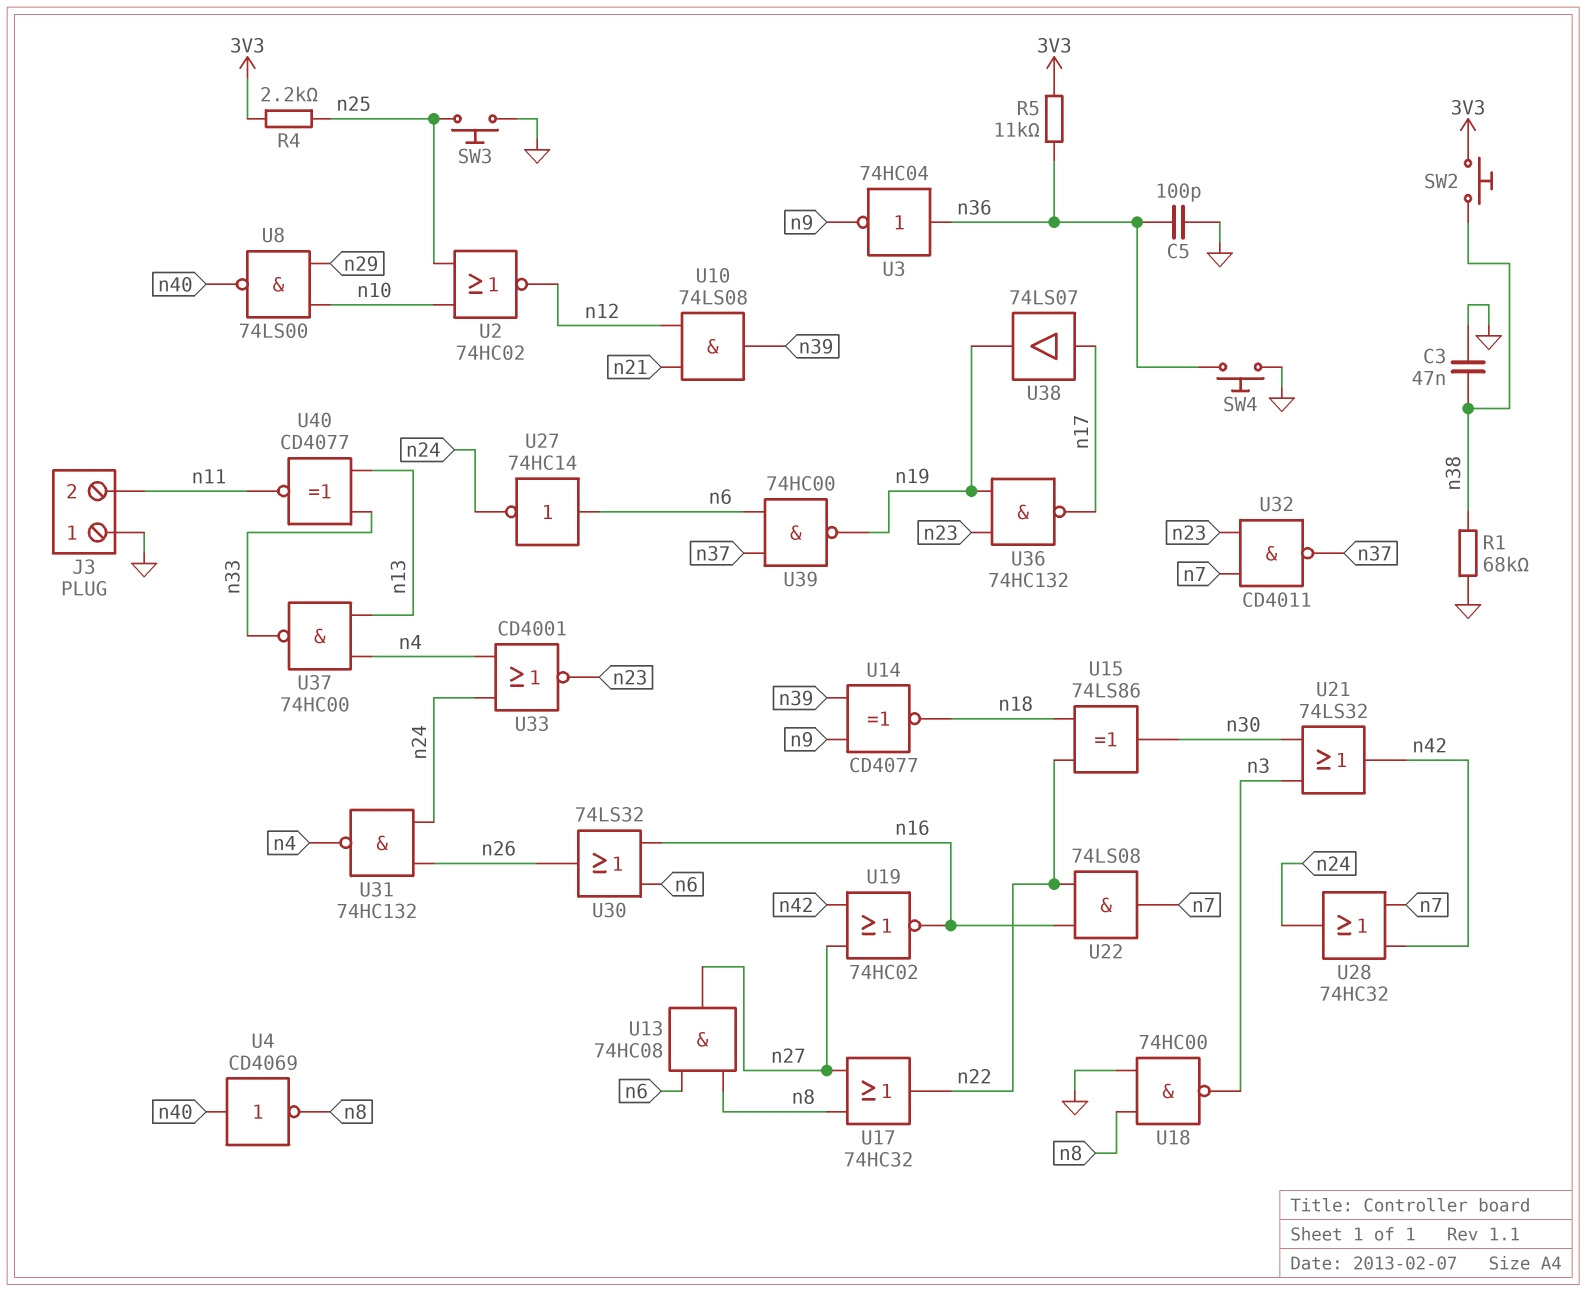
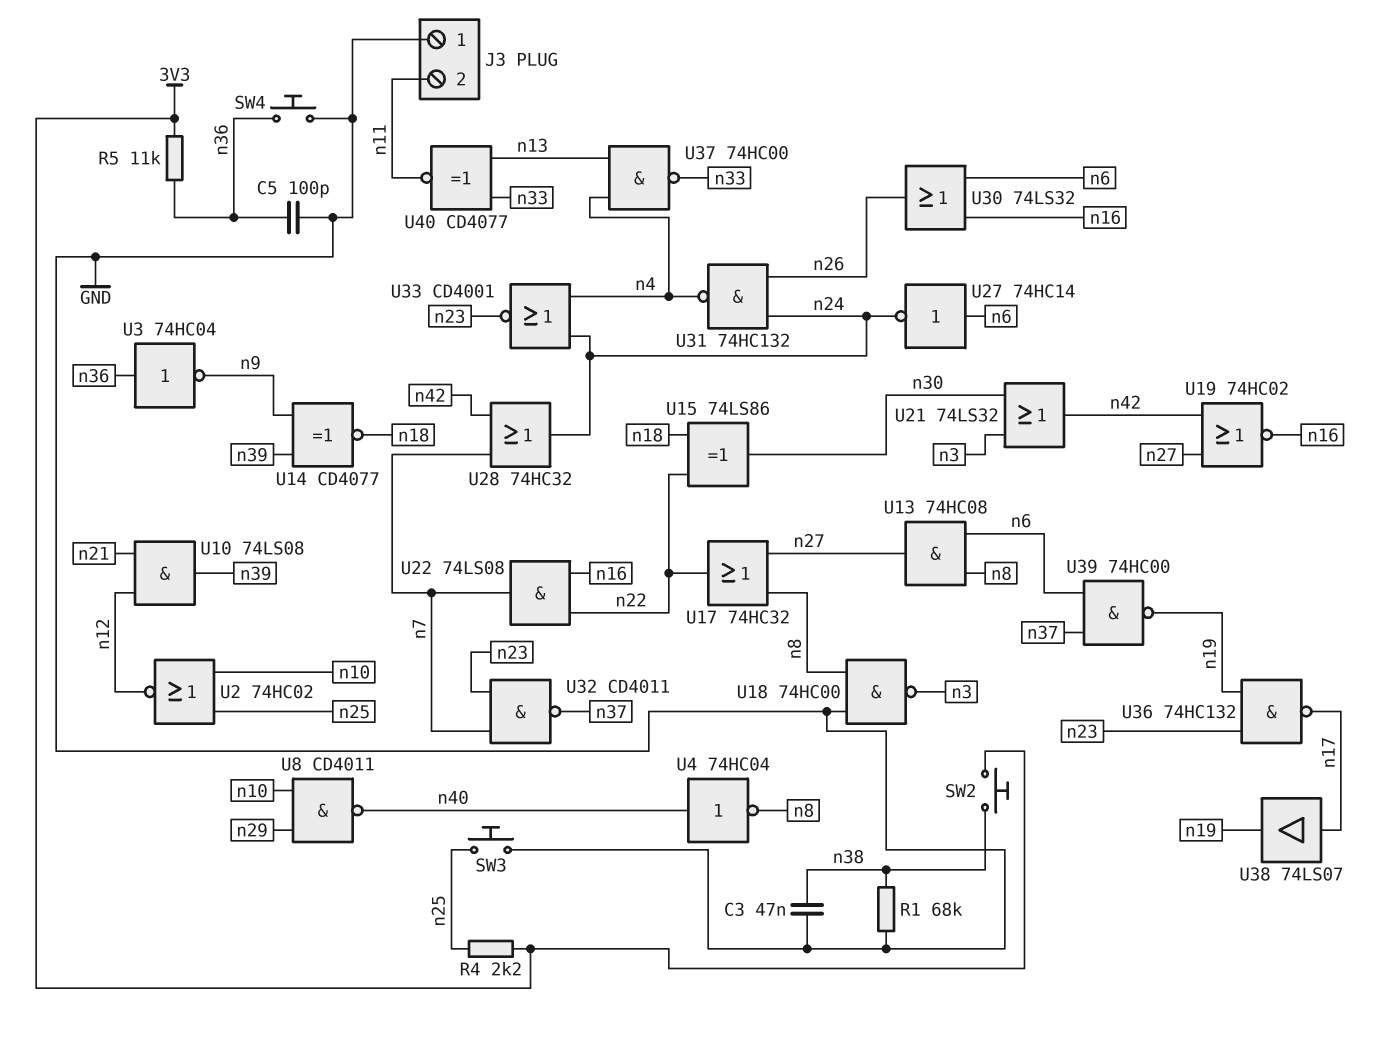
U4: NOT CD4069 (in n40, out n8) -> NOT 74HC04 (in n40, out n8)
U8: NAND 74LS00 (in n10, in n29, out n40) -> NAND CD4011 (in n10, in n29, out n40)

